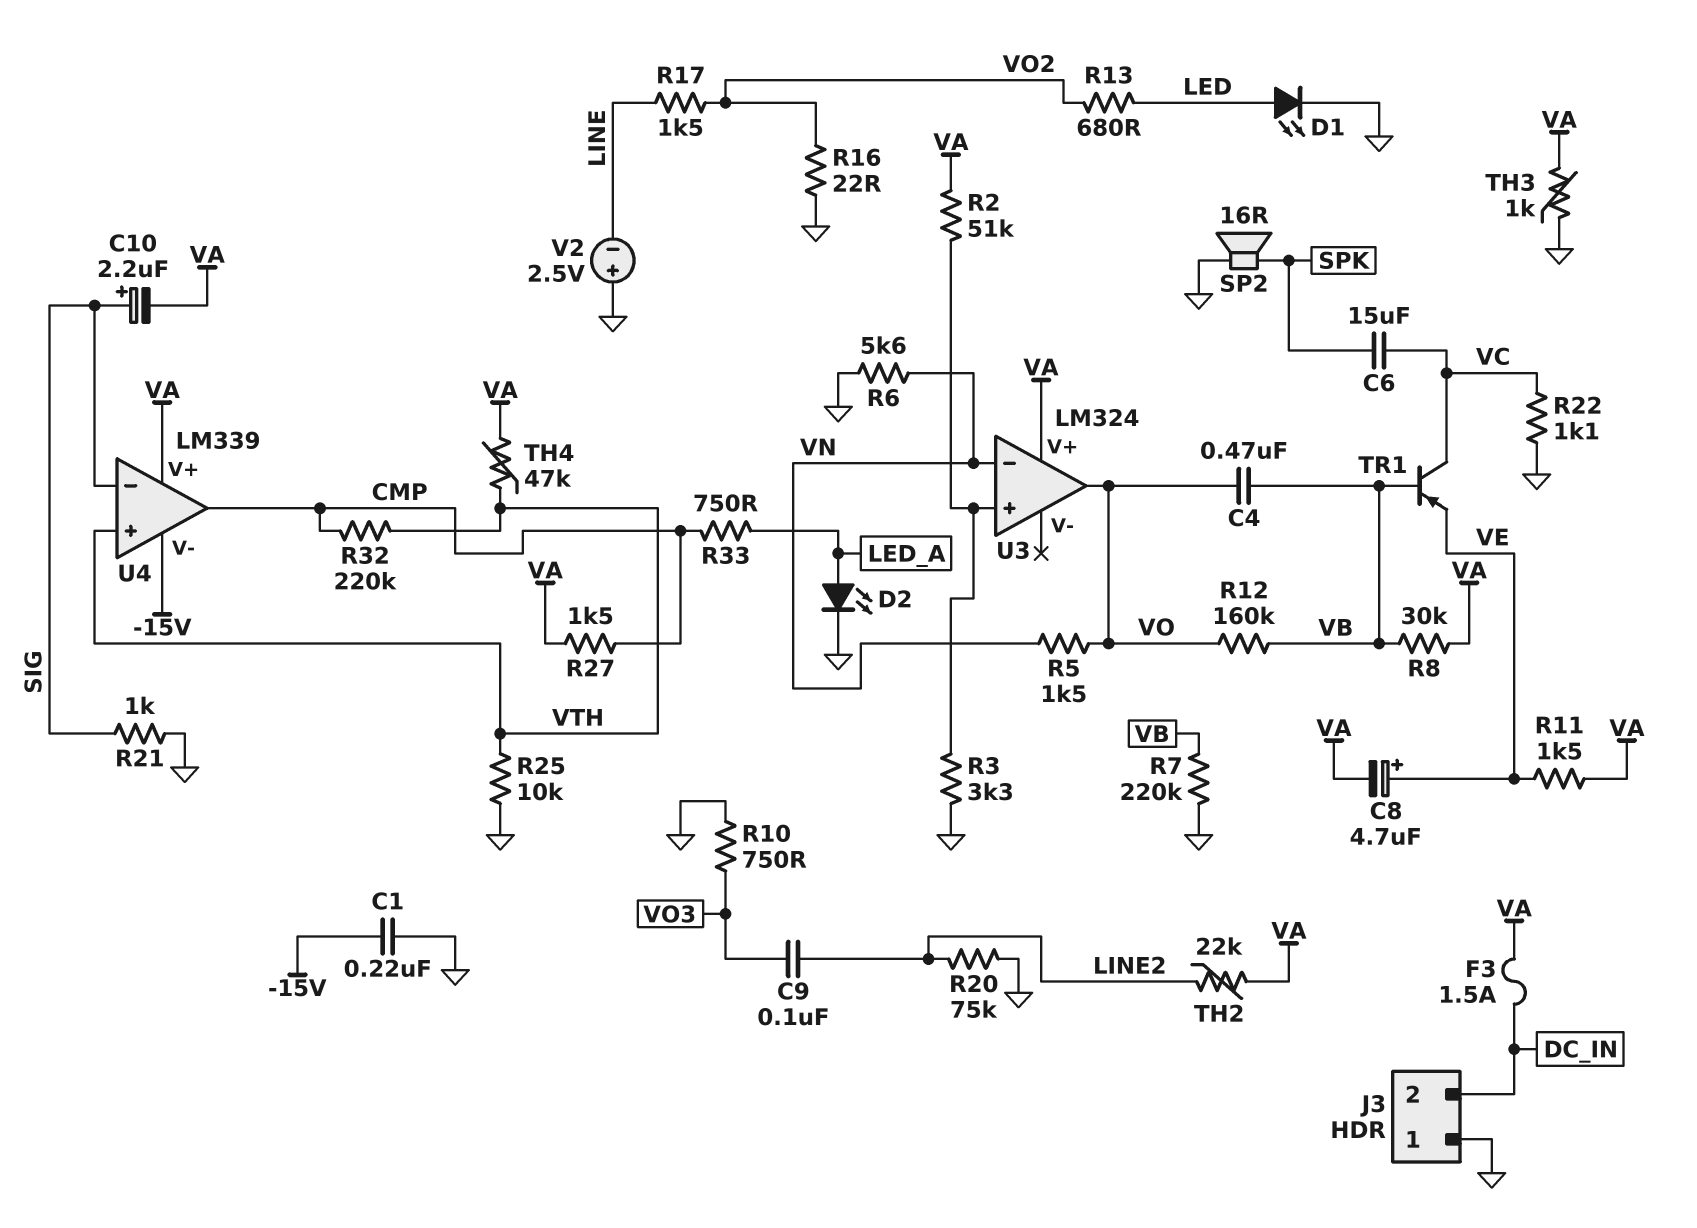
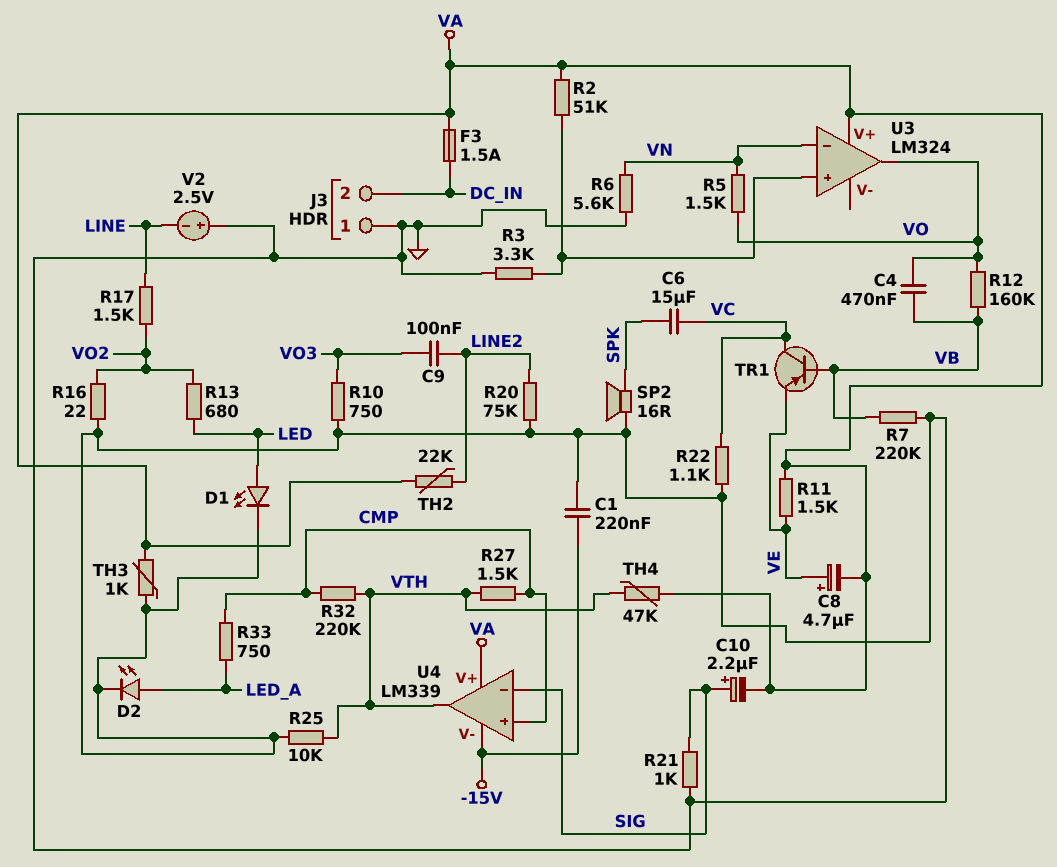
R8: 30k (VA, VB) -> none
R27: 1.5k (CMP, VA) -> 1.5k (CMP, VTH)
U4 pin in+: VTH -> CMP
U4 pin out: CMP -> VTH

